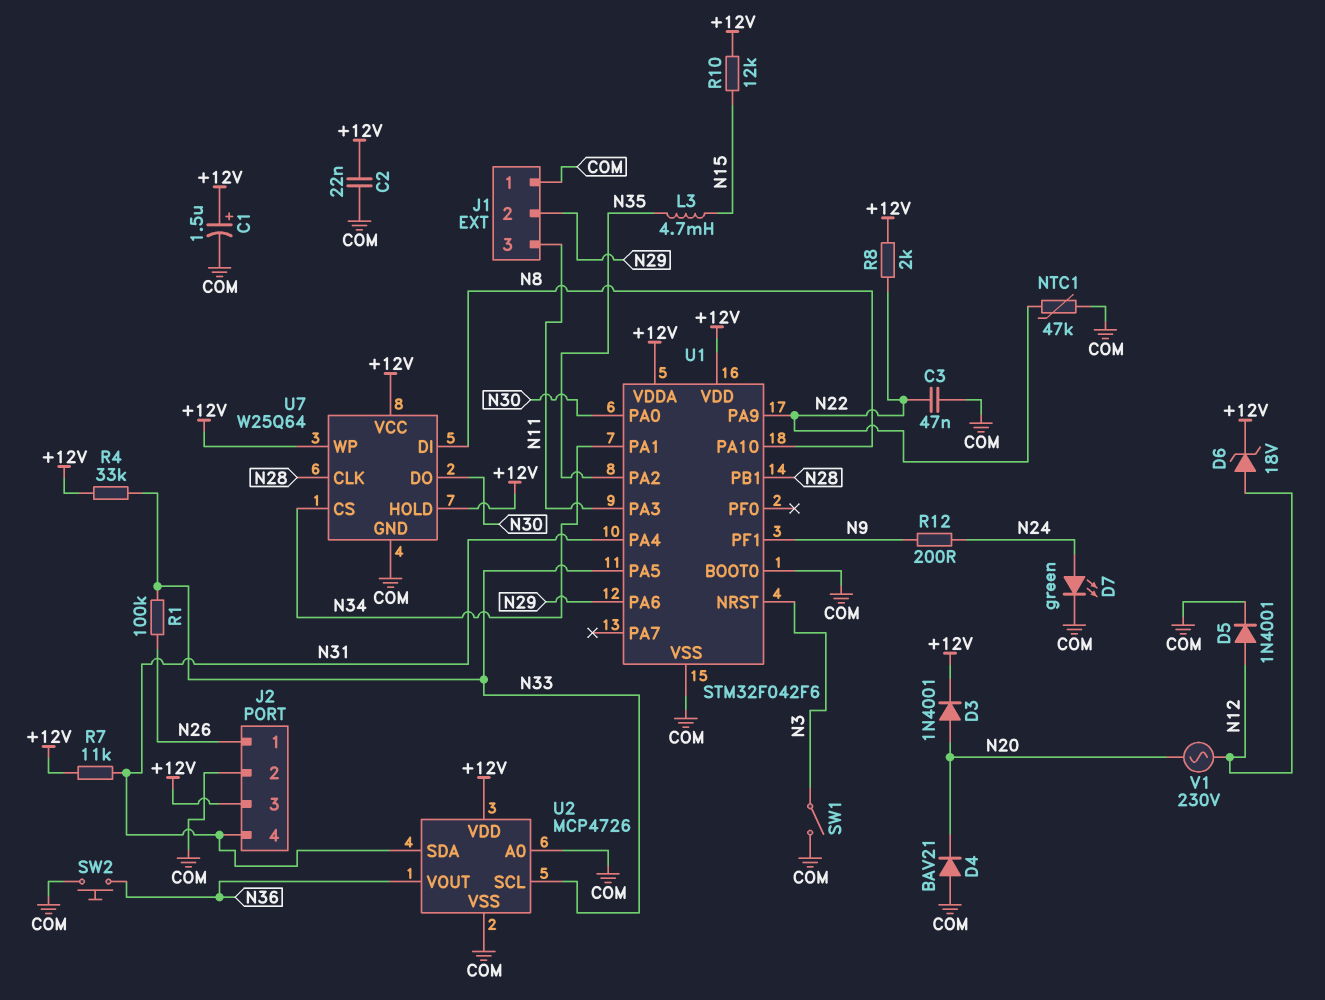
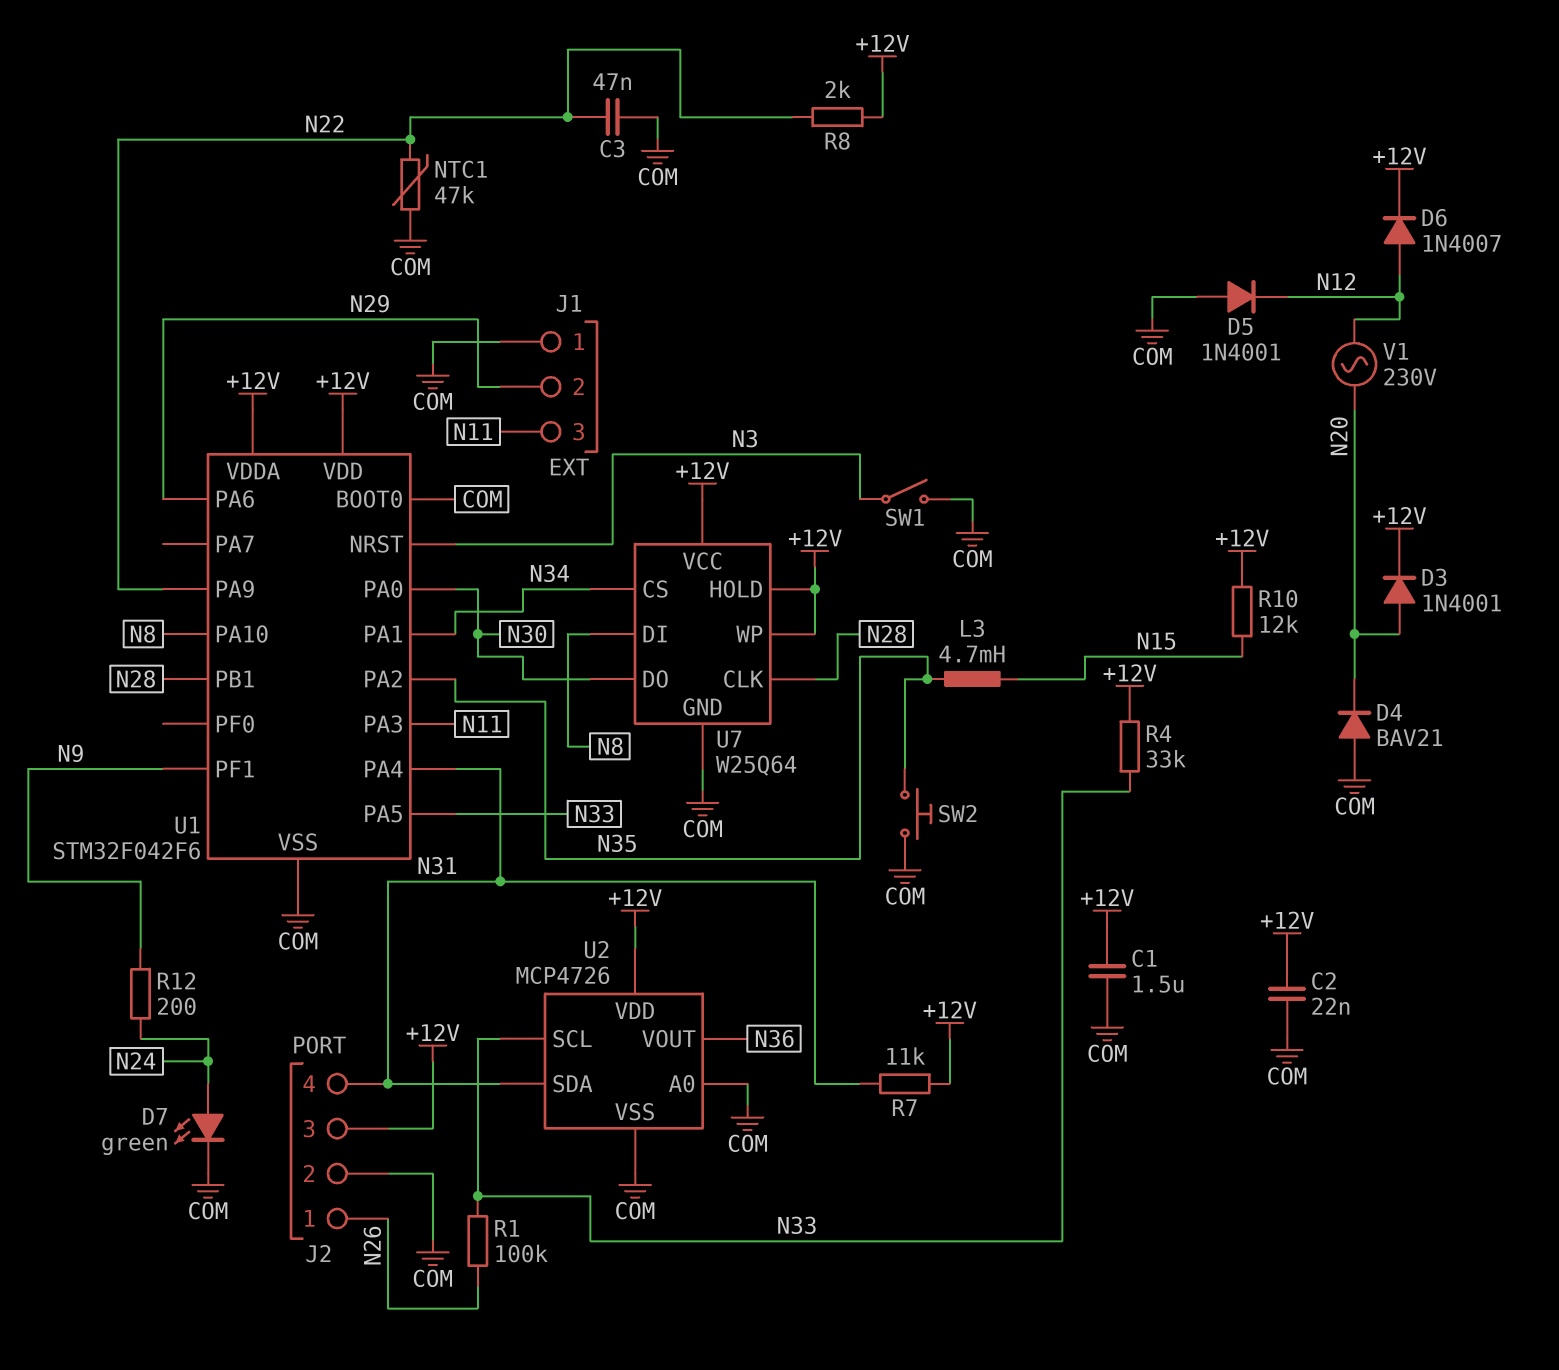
C1: 1.5uF (plus +12V, minus COM) -> 1.5uF (+12V, COM)
D5: diode 1N4001 (A N12, K COM) -> diode 1N4001 (A COM, K N12)
D6: zener 18V (A N12, K +12V) -> diode 1N4007 (A N12, K +12V)
SW2: button (COM, N36) -> button (COM, N35)

